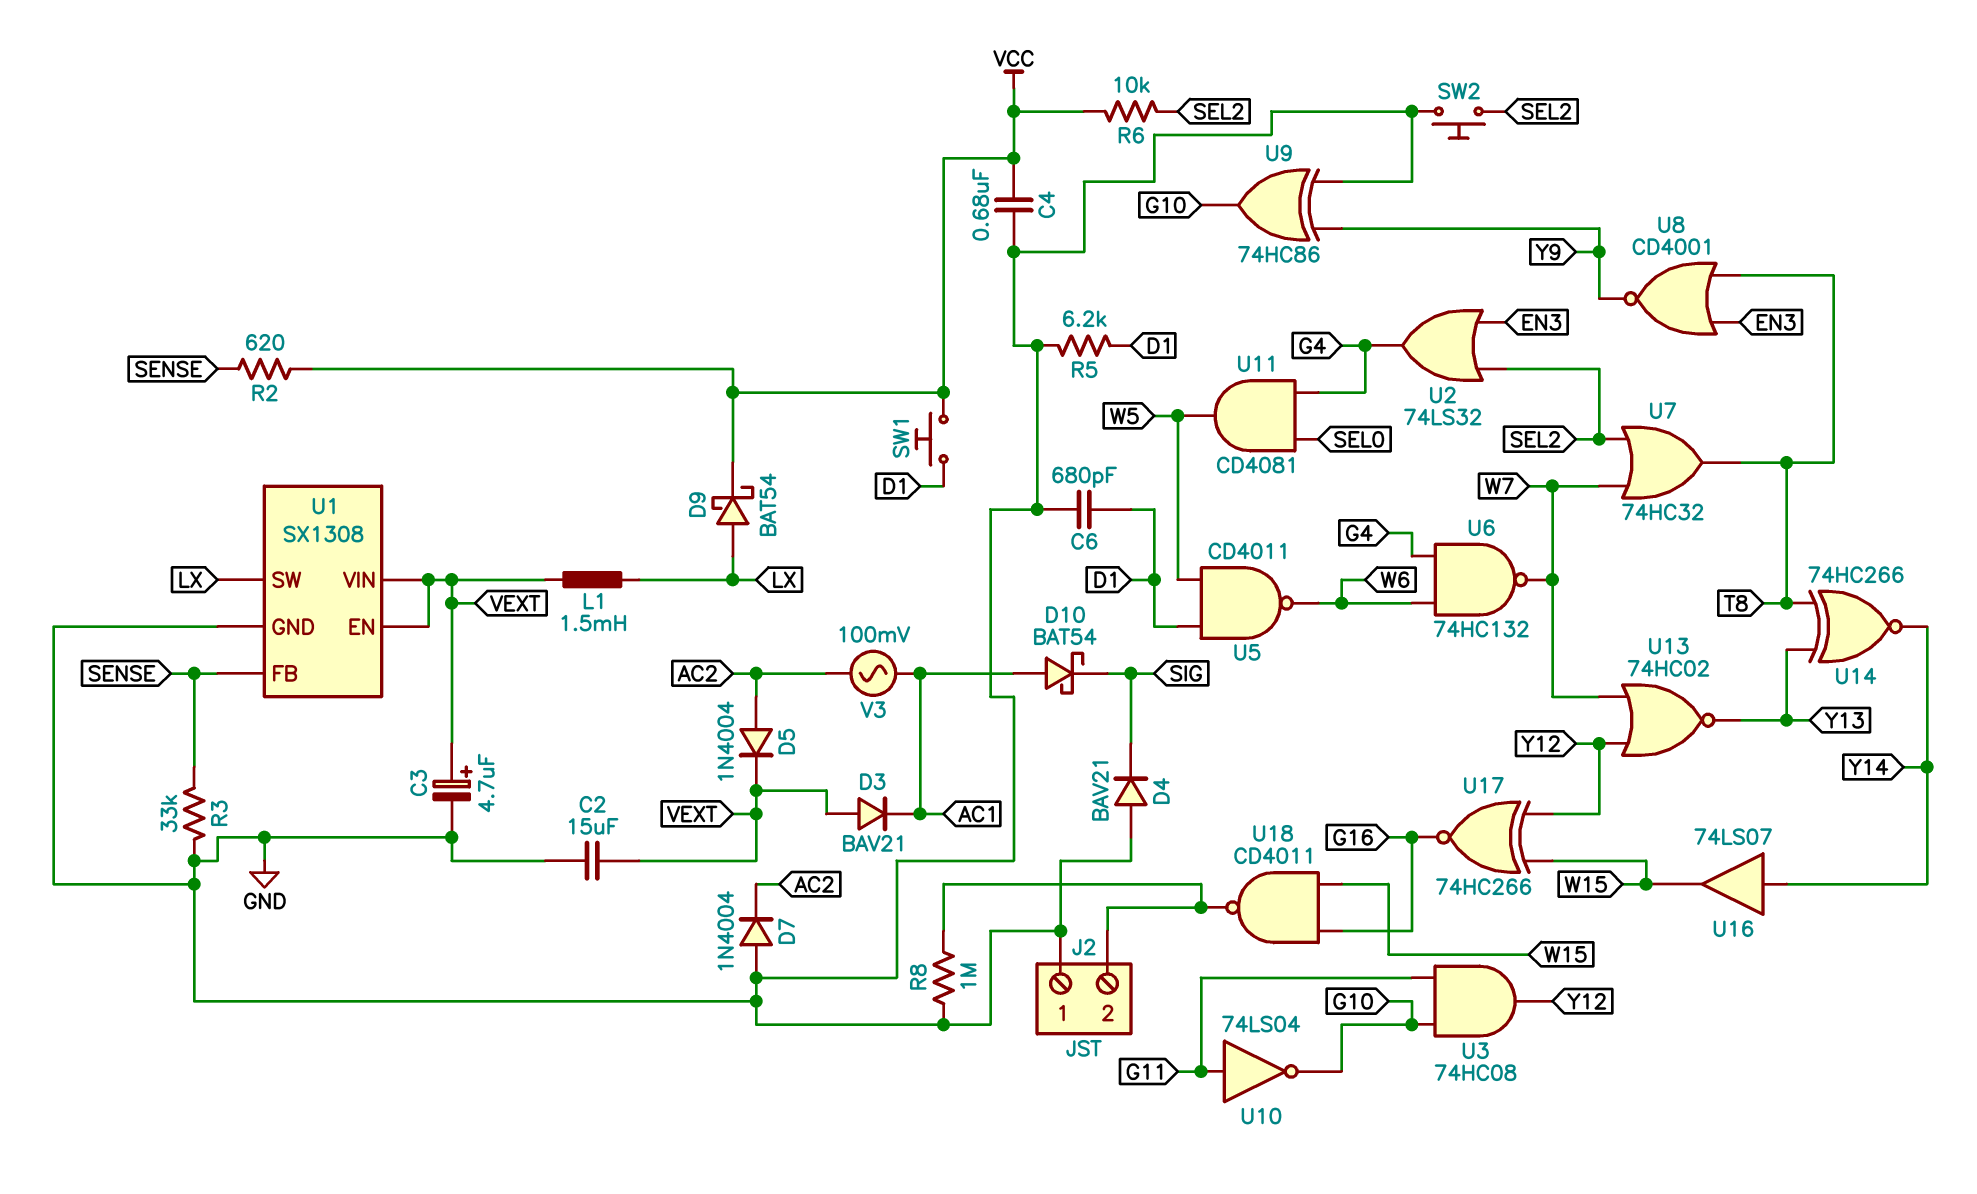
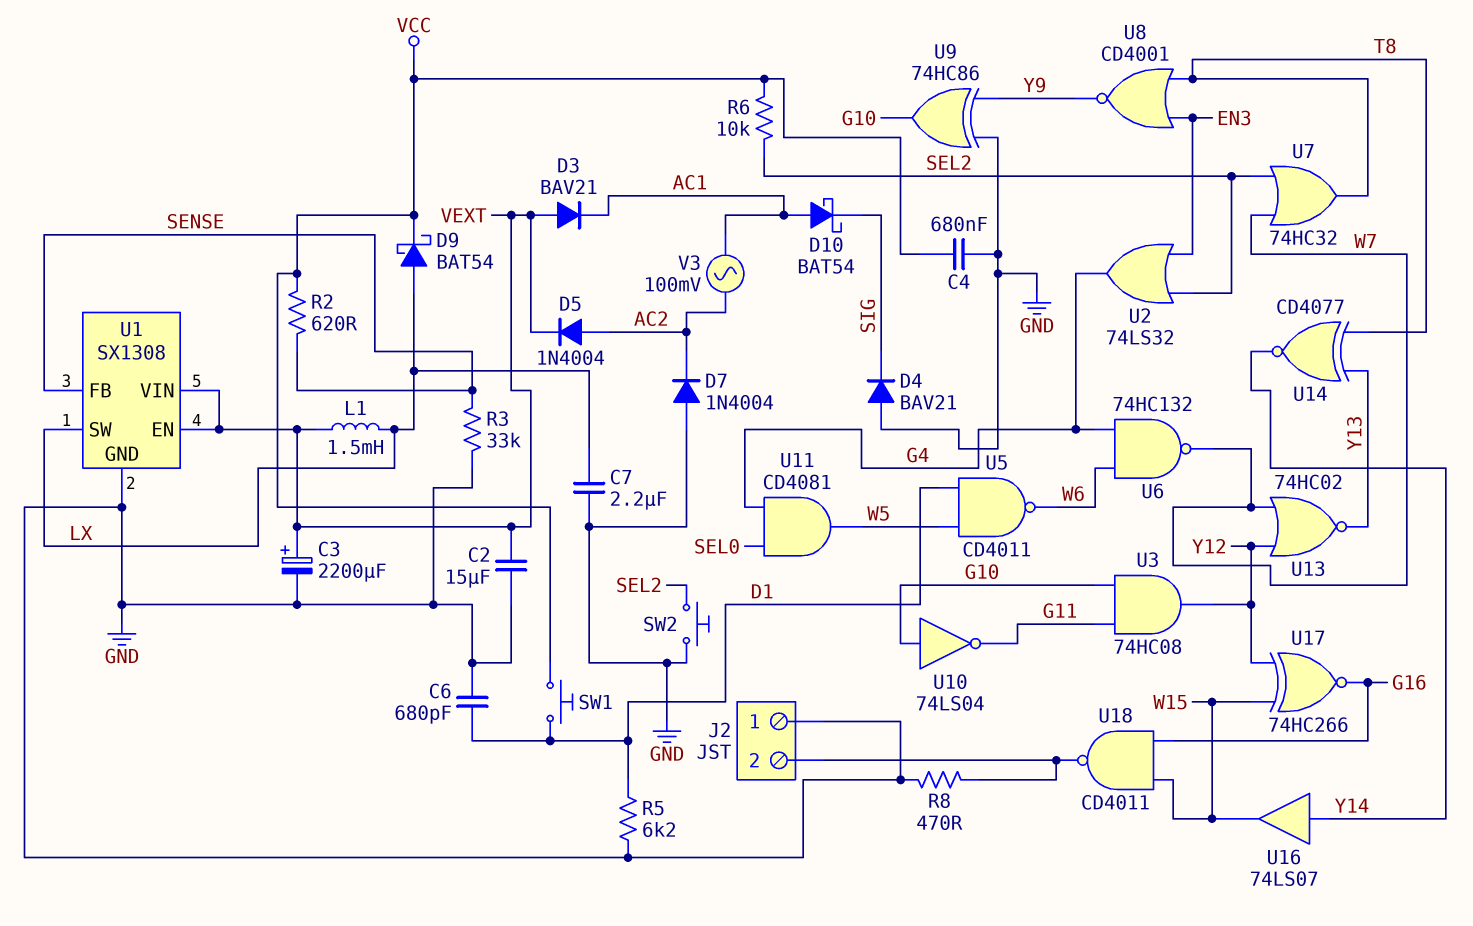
C3: 4.7uF (plus VEXT, minus GND) -> 2200uF (plus VEXT, minus GND)
C7: none -> 2.2uF (GND, LX)
R8: 1M (GND, J2/2) -> 470 (GND, J2/2)
U10: NOT 74LS04 (in G11, out G10) -> NOT 74LS04 (in G10, out G11)
U14: XNOR 74HC266 (in T8, in Y13, out Y14) -> XNOR CD4077 (in T8, in Y13, out Y14)

